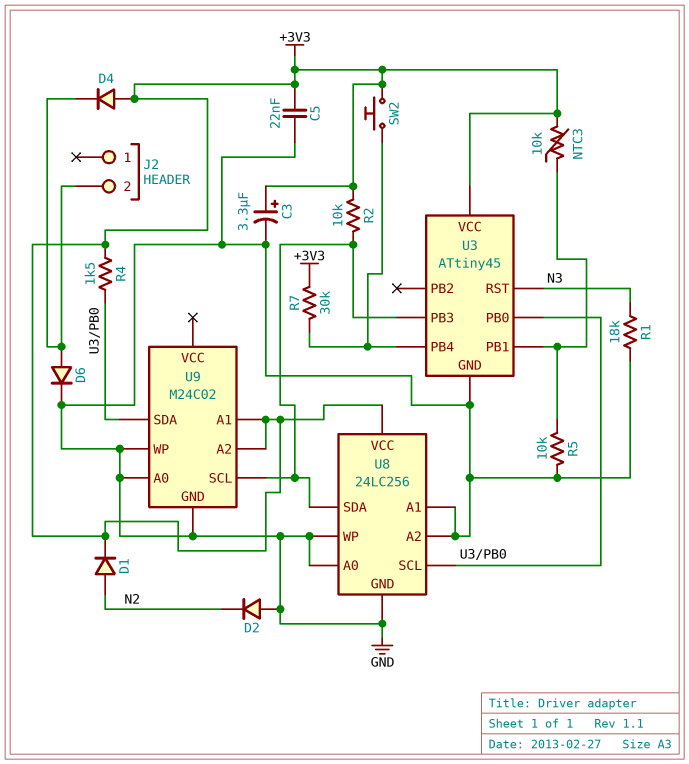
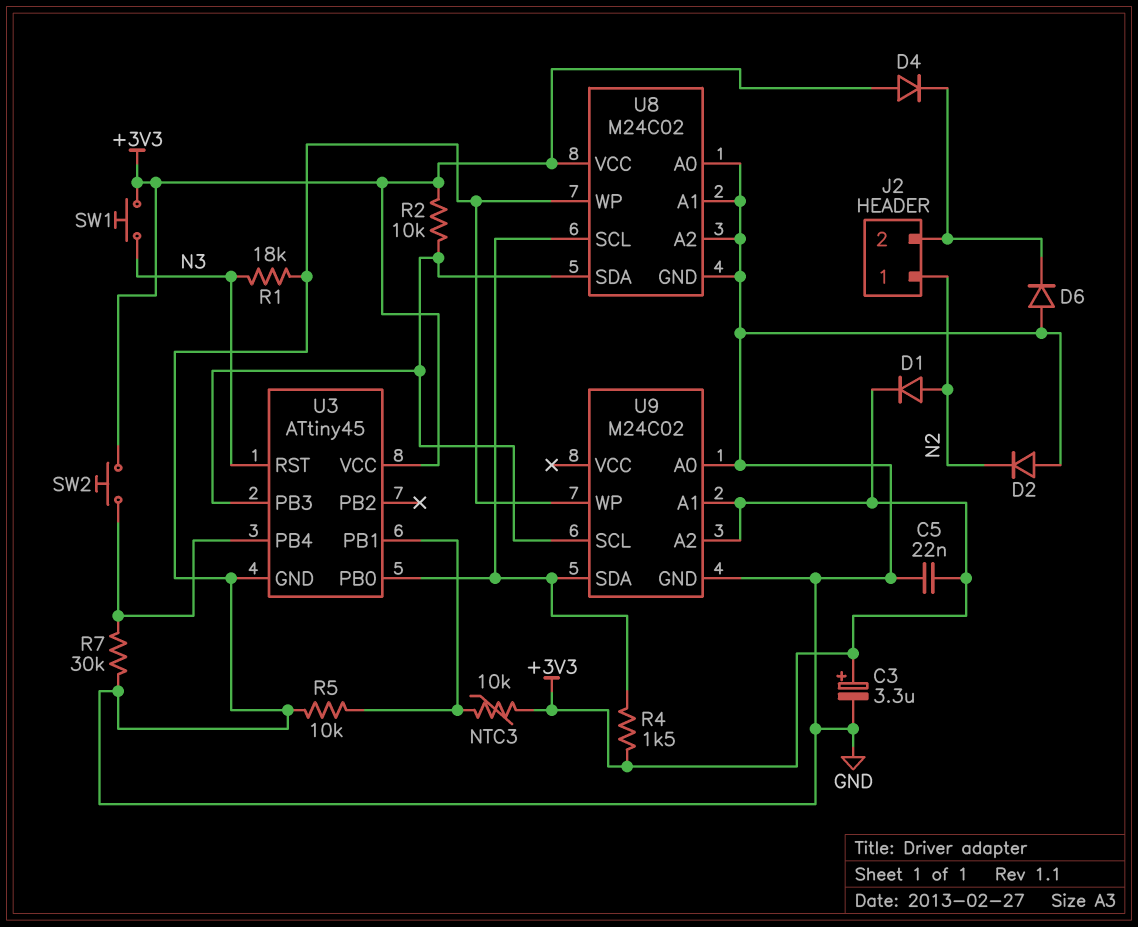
D6: diode (A J2/2, K GND) -> diode (A GND, K J2/2)
J2 pin 1: none -> N2
R7: 30k (+3V3, U3/PB4) -> 30k (GND, U3/PB4)
SW1: none -> button (+3V3, N3)
U8: 24LC256 -> M24C02

